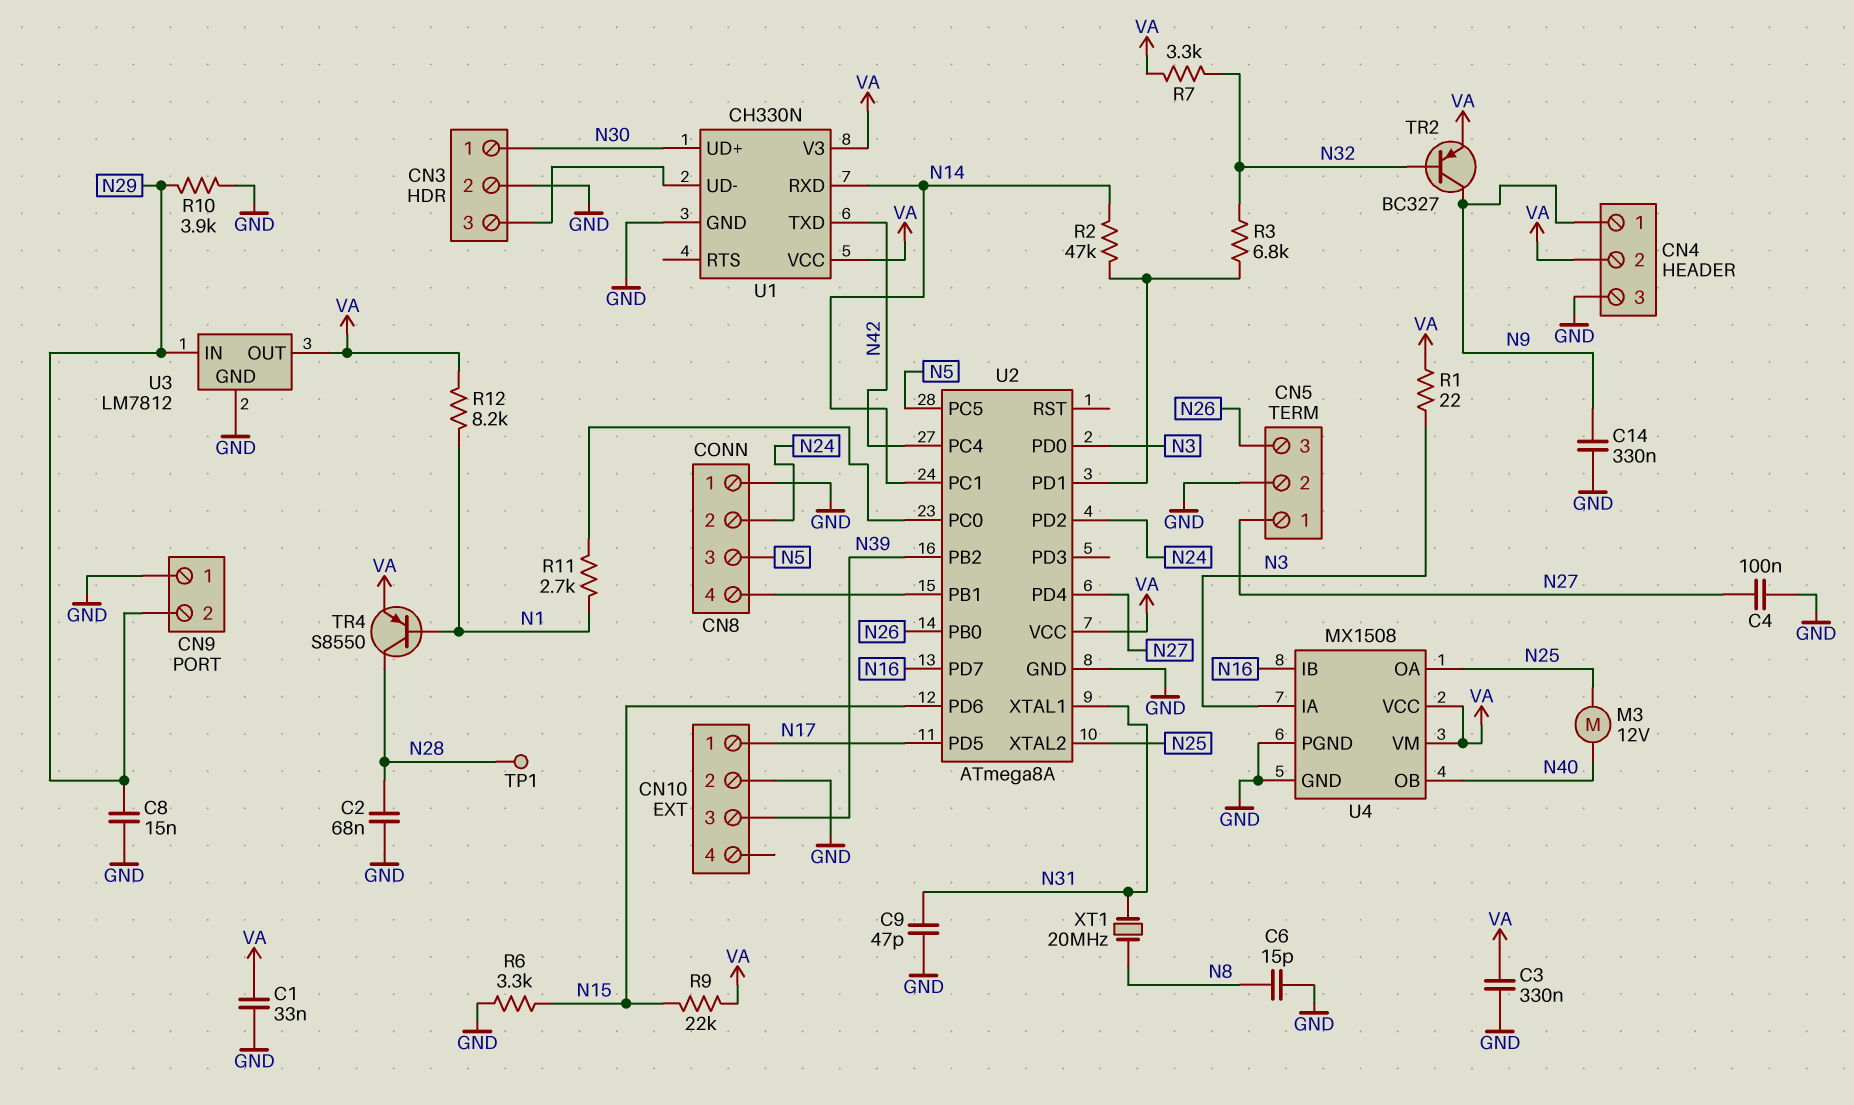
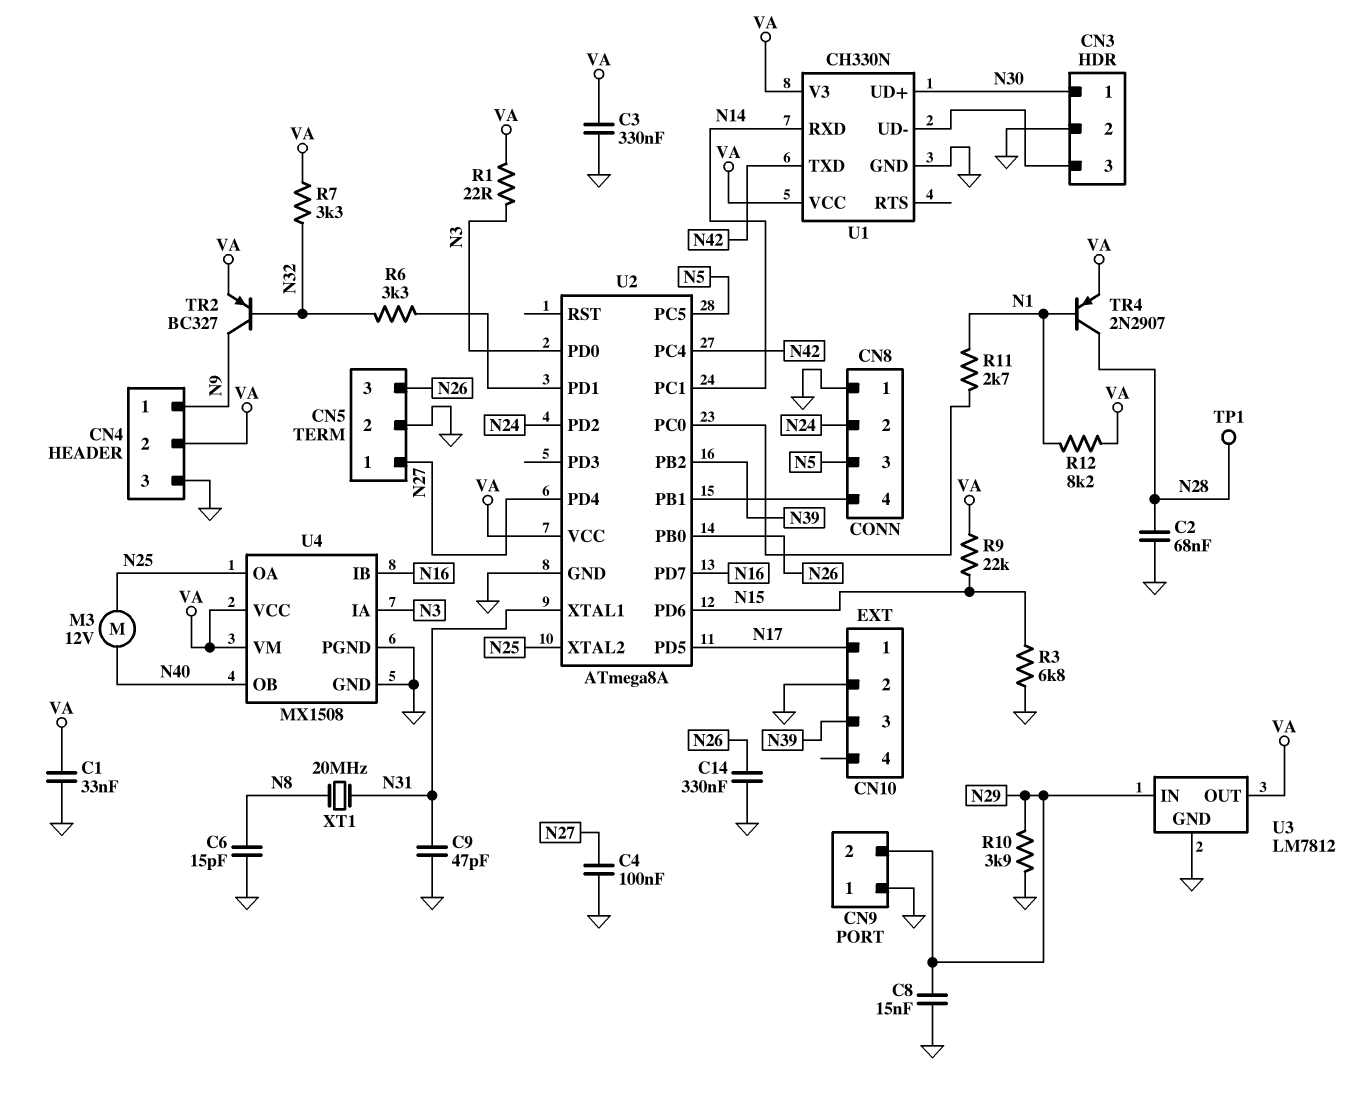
C14: 330nF (GND, N9) -> 330nF (GND, N26)
R2: 47k (N14, U2/PD1) -> none
R3: 6.8k (N32, U2/PD1) -> 6.8k (GND, N15)
R6: 3.3k (GND, N15) -> 3.3k (N32, U2/PD1)
TR4: PNP S8550 (B N1, C N28, E VA) -> PNP 2N2907 (B N1, C N28, E VA)

